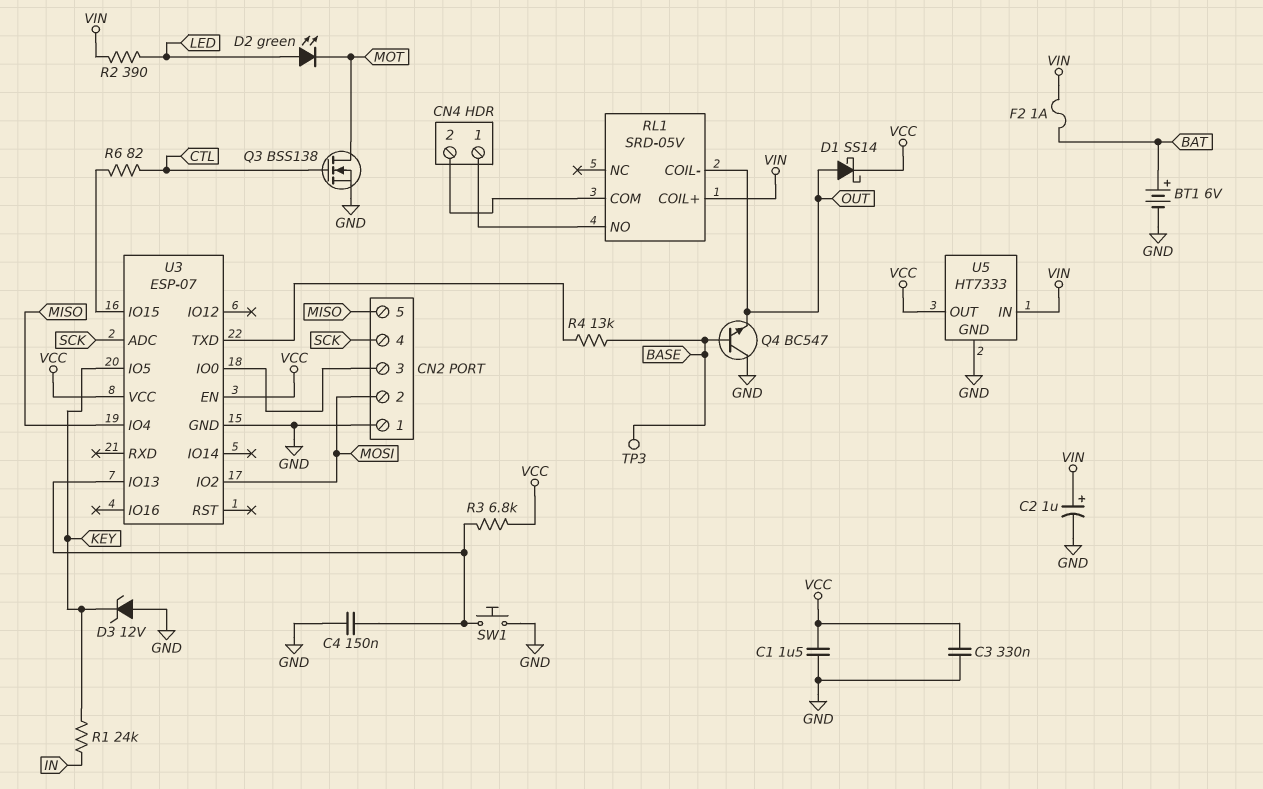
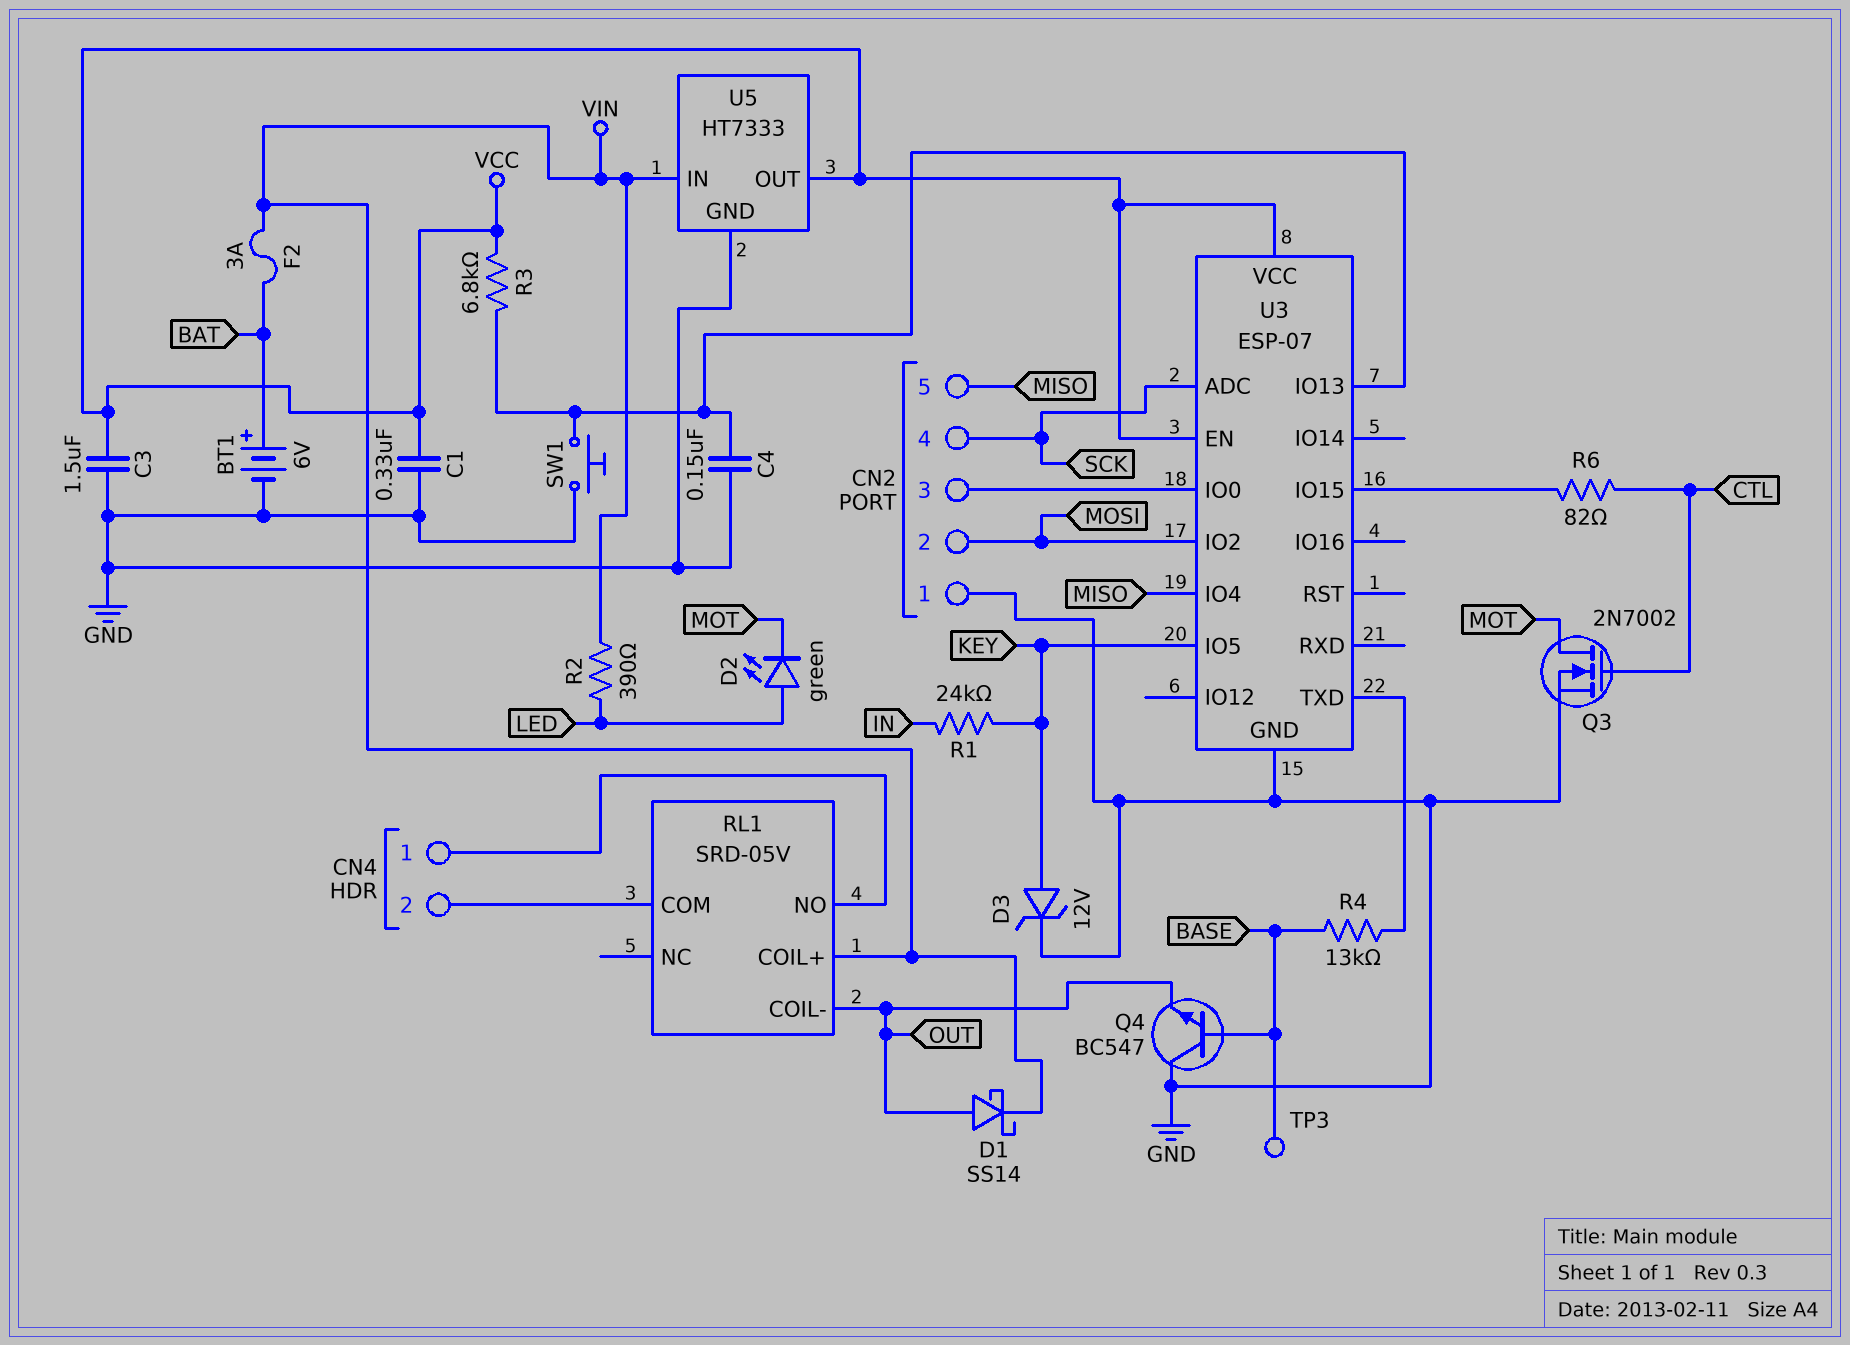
C1: 1.5uF (GND, VCC) -> 330nF (GND, VCC)
C2: 1uF (plus VIN, minus GND) -> none
C3: 330nF (GND, VCC) -> 1.5uF (GND, VCC)
D1: schottky SS14 (A OUT, K VCC) -> schottky SS14 (A OUT, K VIN)
D3: zener 12V (A GND, K KEY) -> zener 12V (A KEY, K GND)
F2: 1A (BAT, VIN) -> 3A (BAT, VIN)
Q3: NMOS BSS138 (G CTL, D MOT, S GND) -> NMOS 2N7002 (G CTL, D MOT, S GND)

